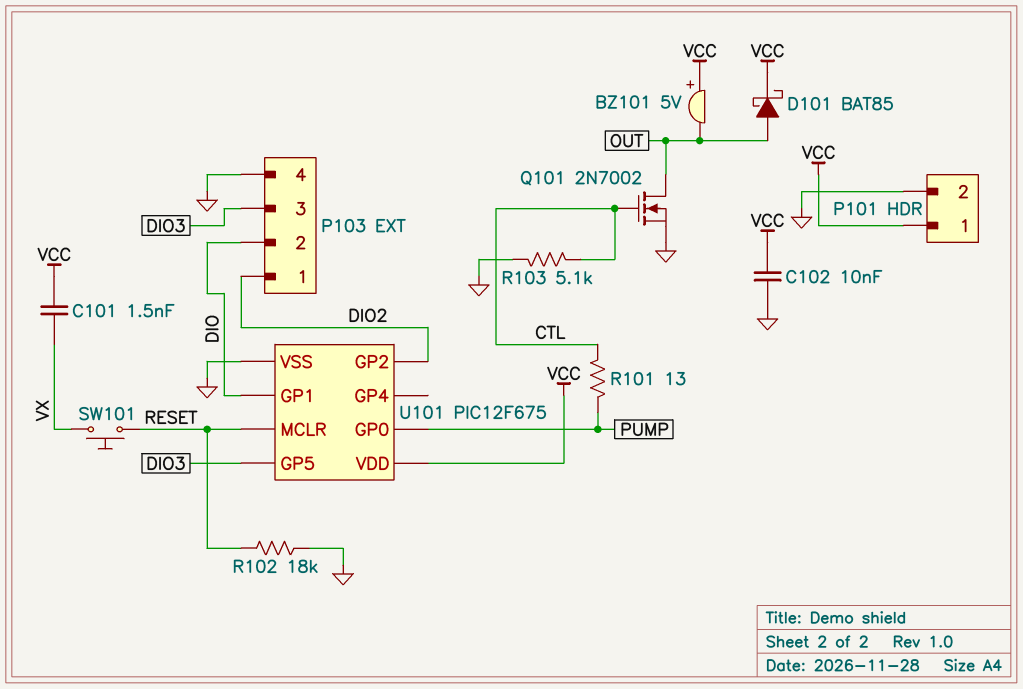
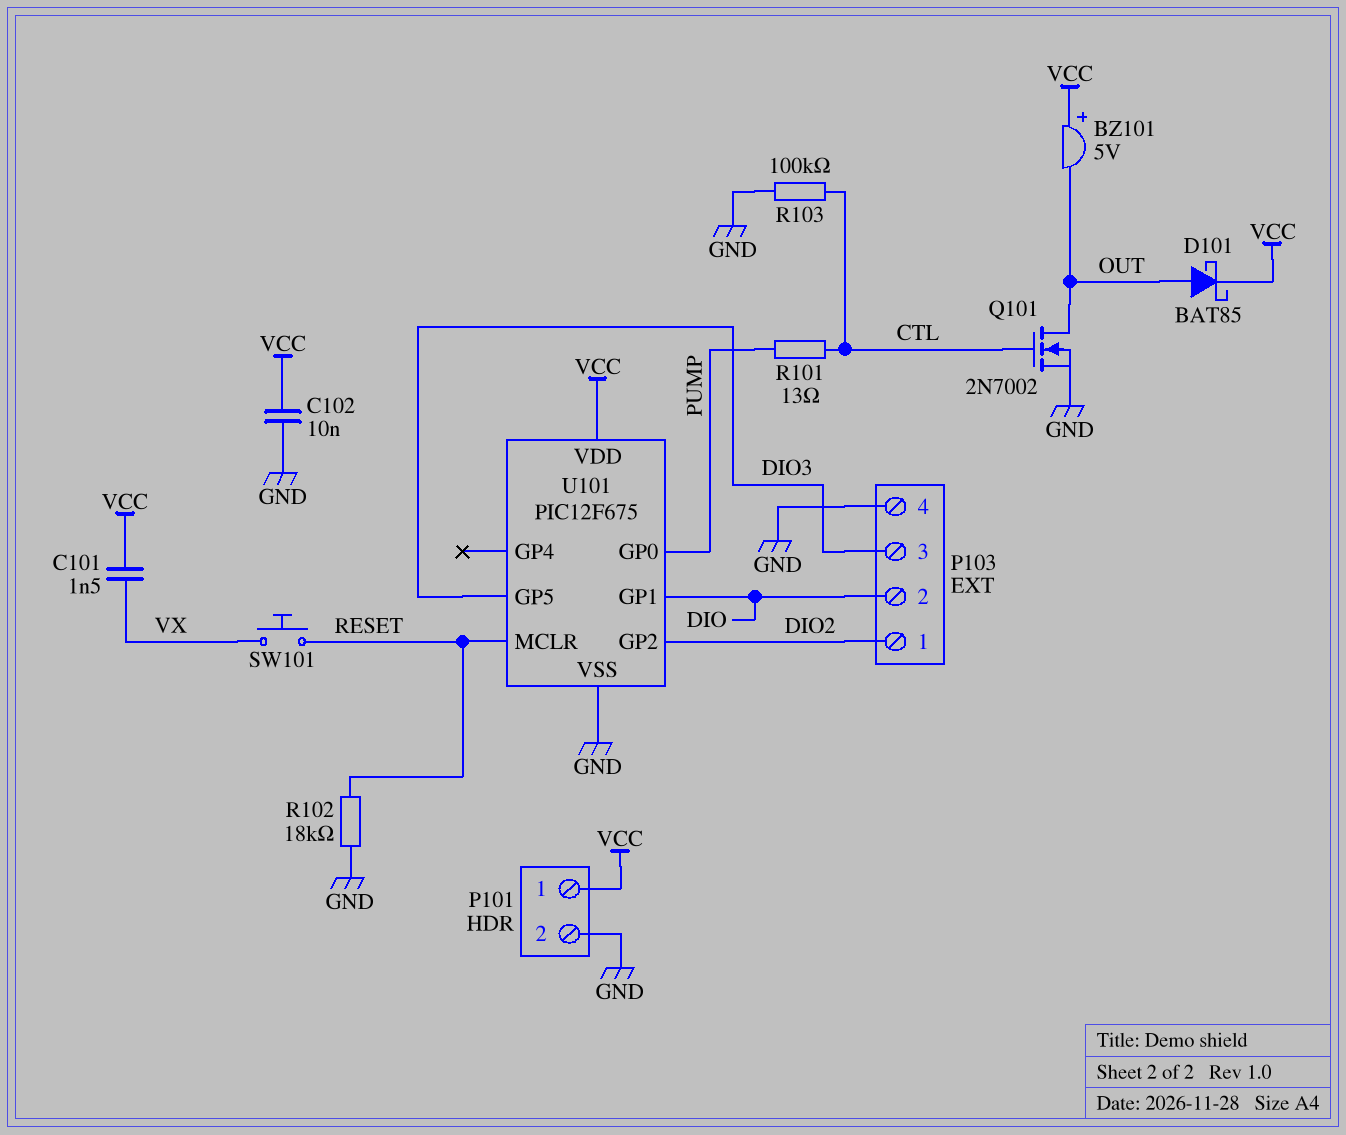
R103: 5.1k (CTL, GND) -> 100k (CTL, GND)

